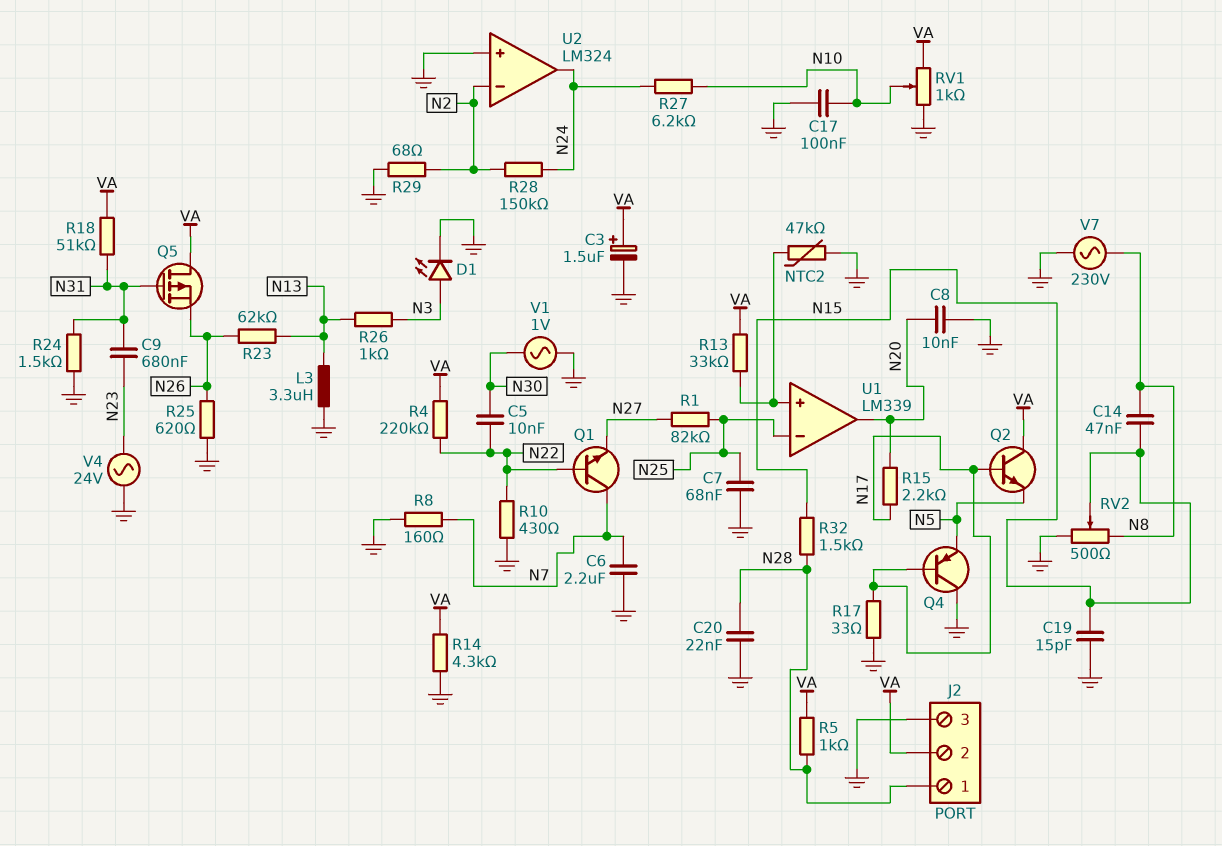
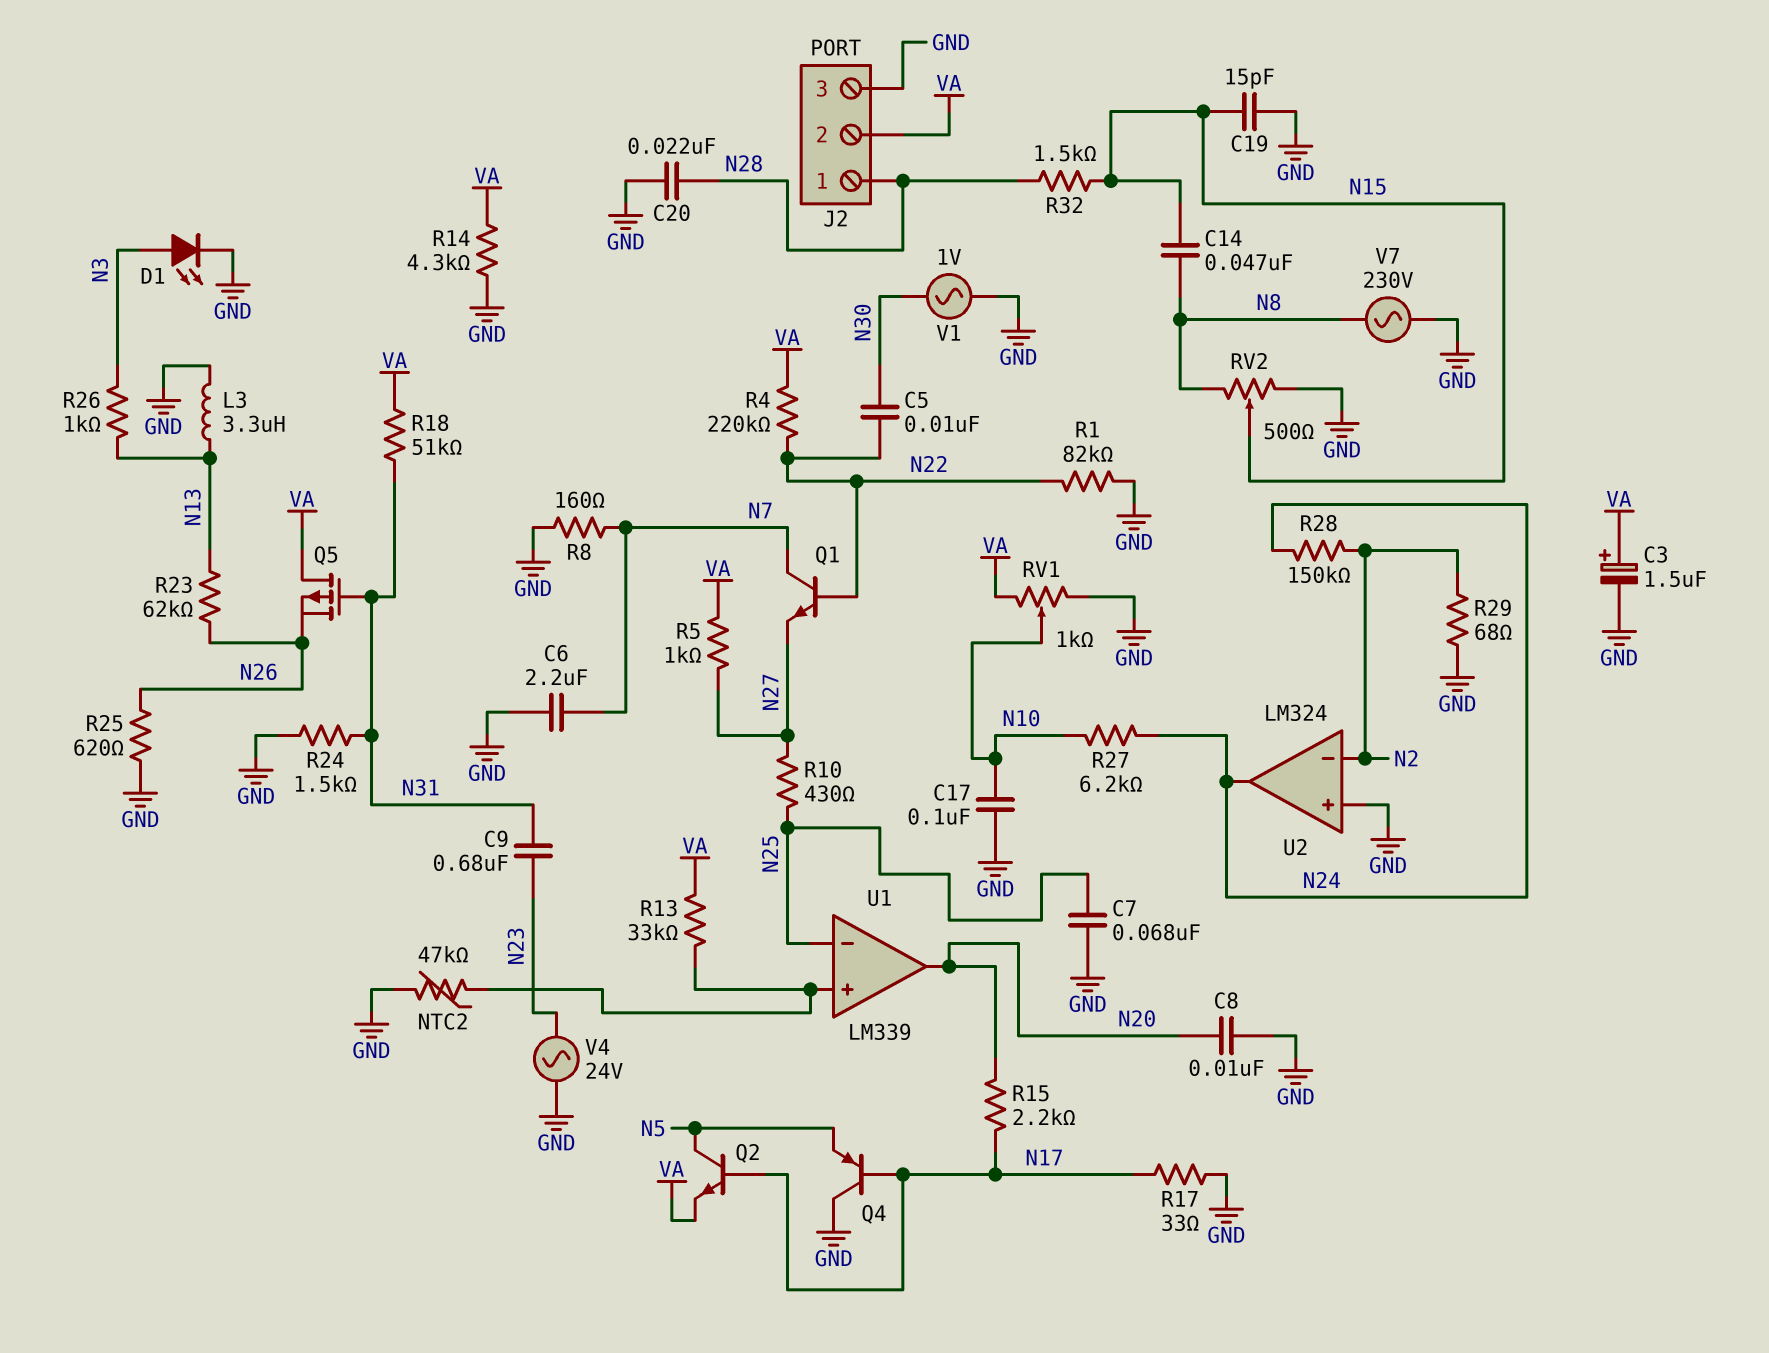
Q2: NPN (B N17, C VA, E N5) -> NPN (B N17, C N5, E VA)
R1: 82k (N25, N27) -> 82k (GND, N22)
R5: 1k (N28, VA) -> 1k (N27, VA)
R10: 430 (GND, N22) -> 430 (N25, N27)

